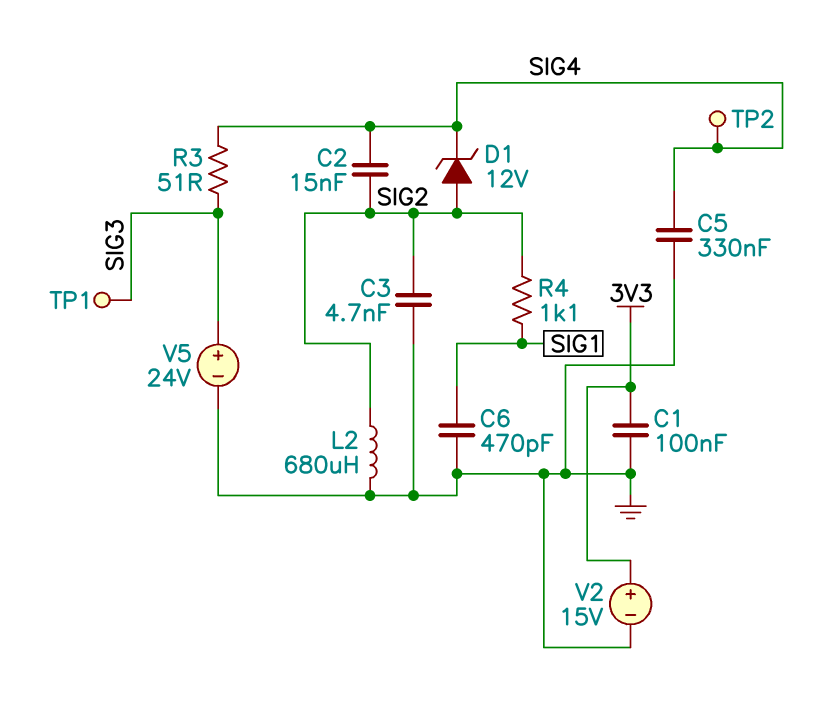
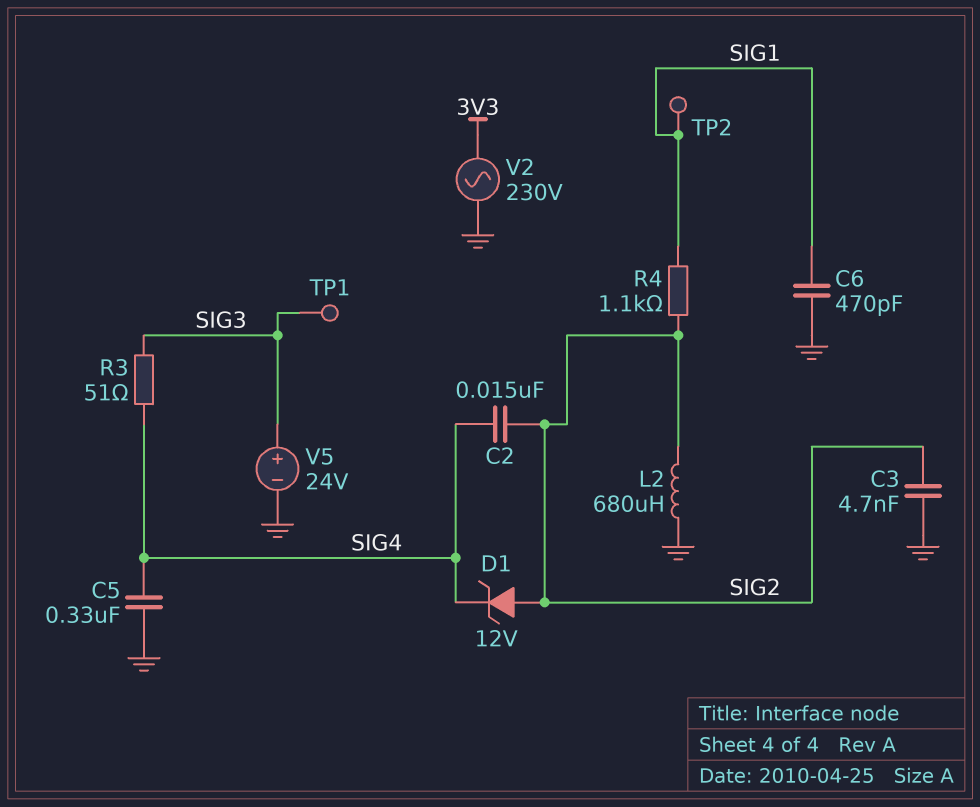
C1: 100nF (3V3, GND) -> none
TP2: test point (SIG4) -> test point (SIG1)
V2: 15V (plus 3V3, minus GND) -> AC 230V (3V3, GND)

